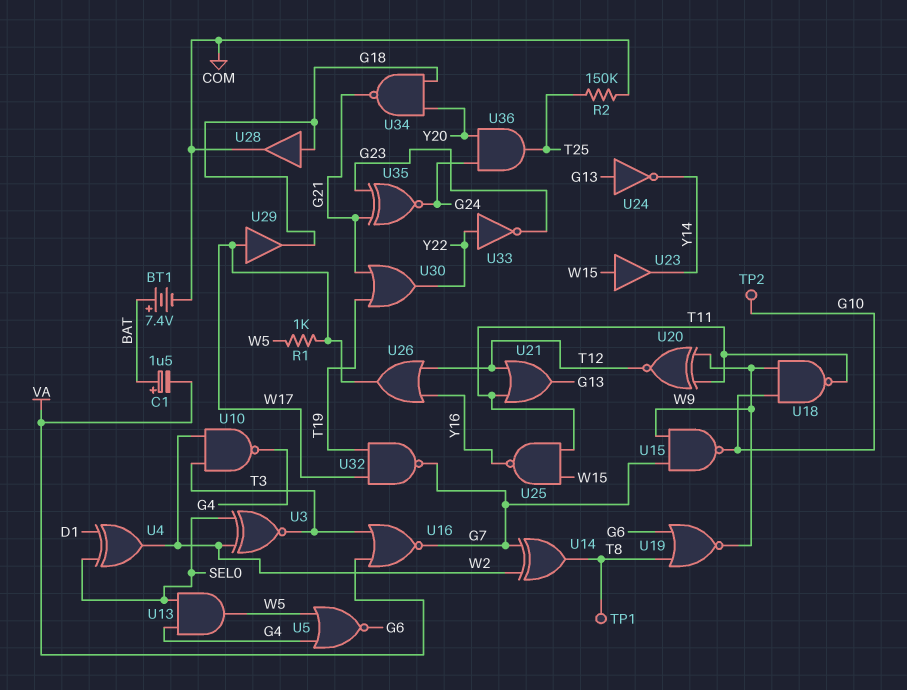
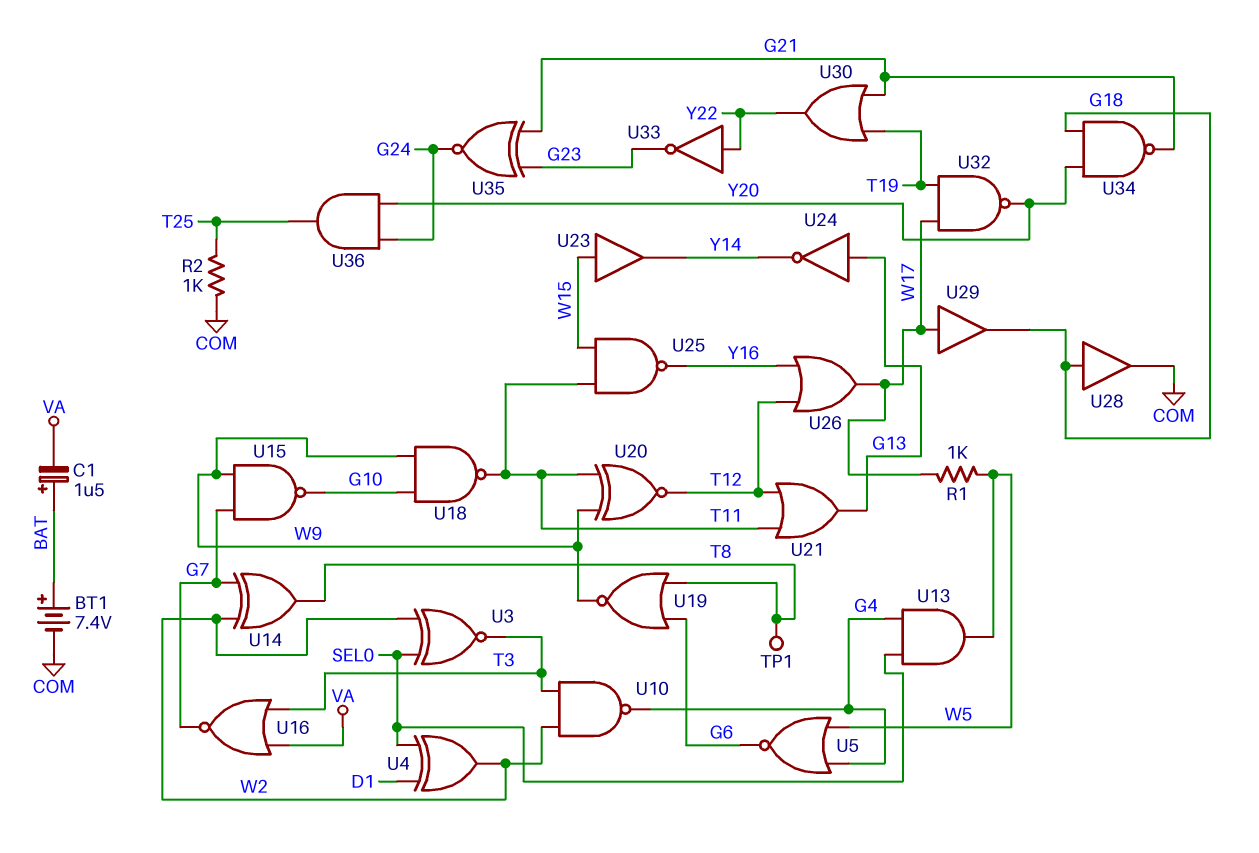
R2: 150k (COM, T25) -> 1k (COM, T25)
TP2: test point (G10) -> none
U32: NAND (in T19, in W17, out G7) -> NAND (in T19, in W17, out Y20)

